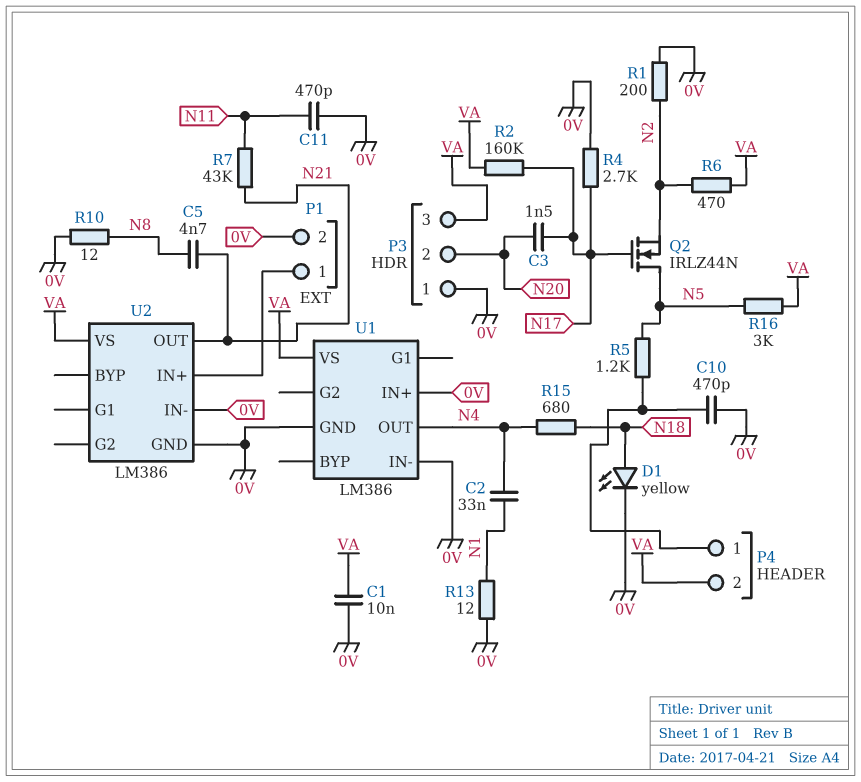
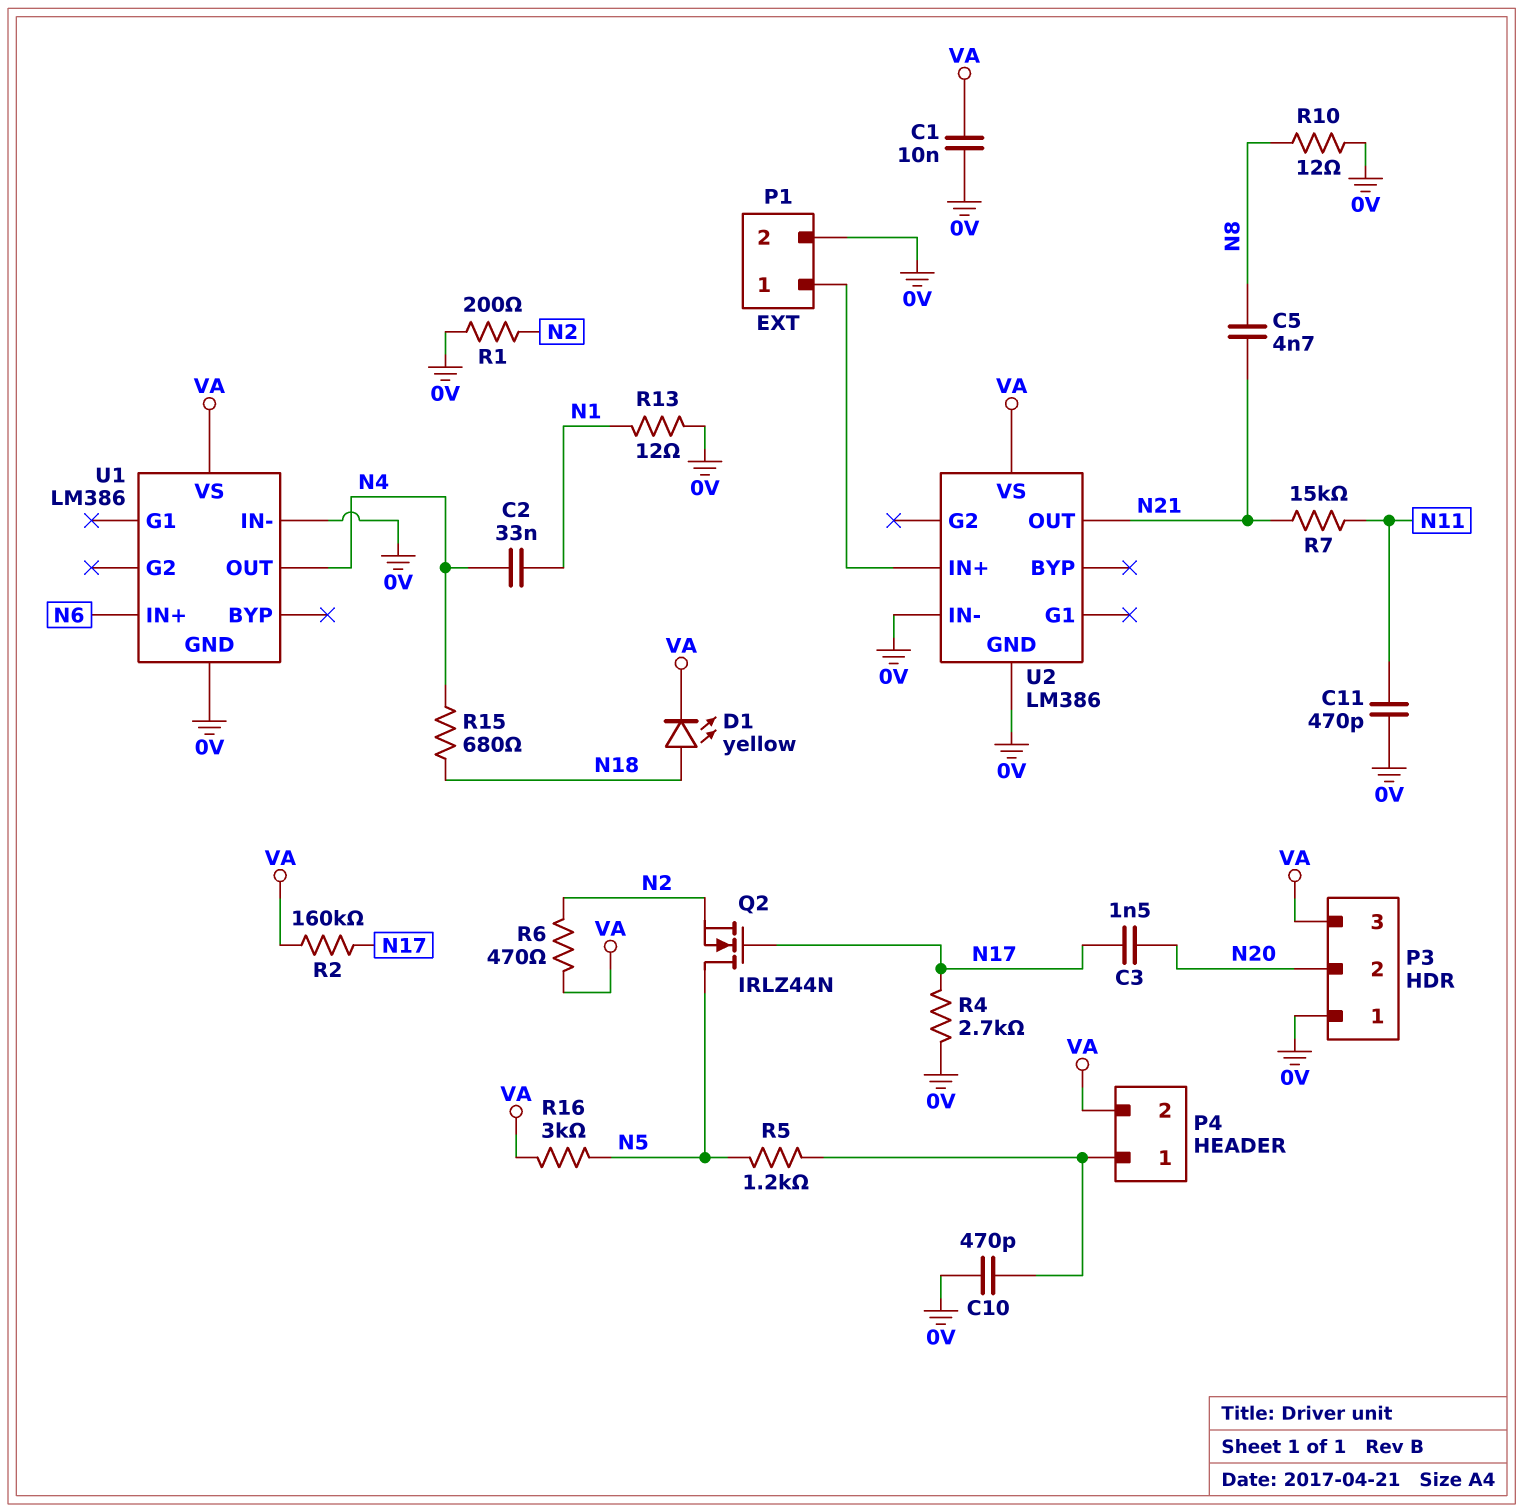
D1: LED yellow (A N18, K 0V) -> LED yellow (A N18, K VA)
R7: 43k (N11, N21) -> 15k (N11, N21)
U1 pin IN+: 0V -> N6

